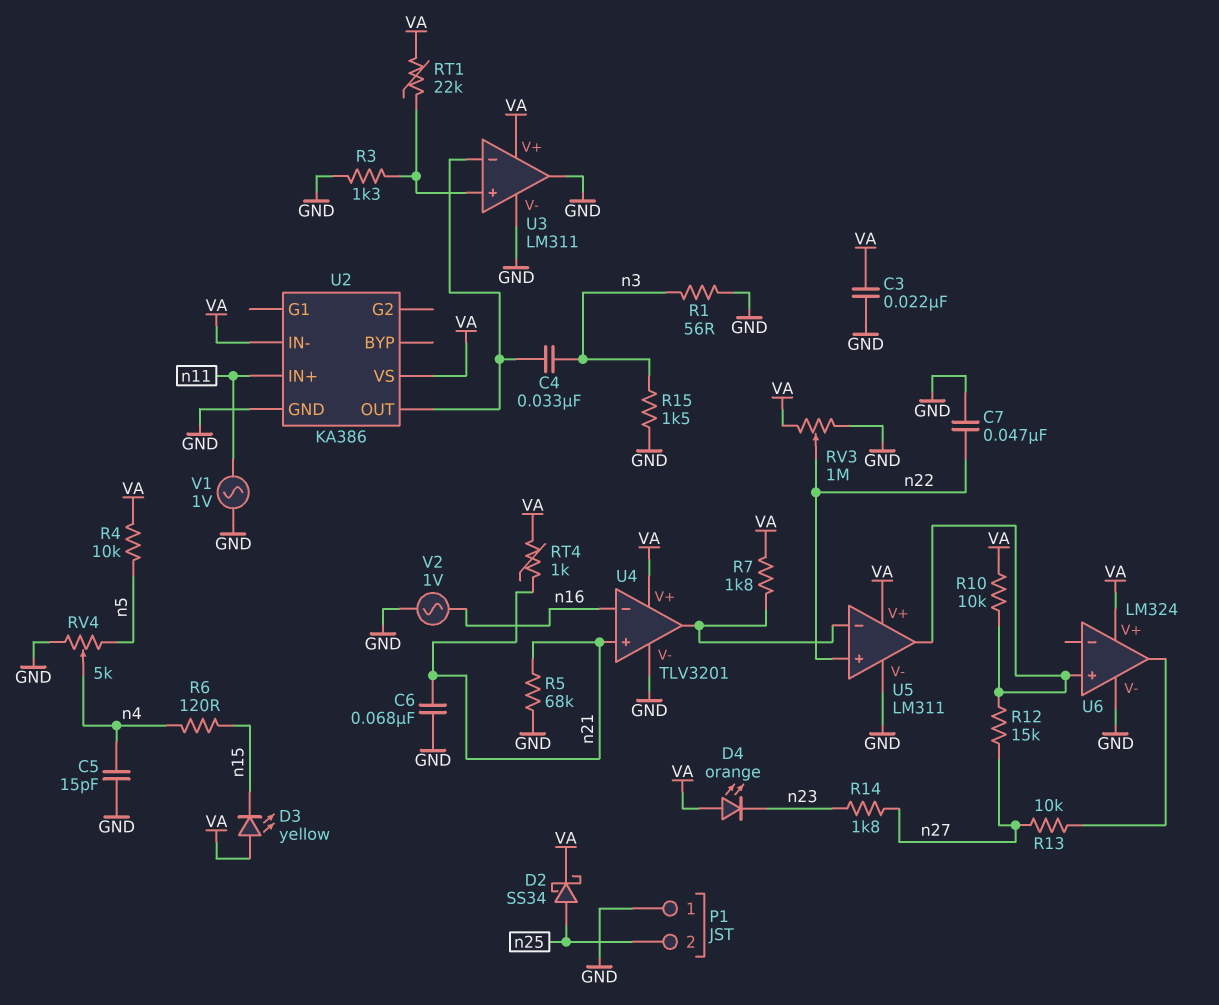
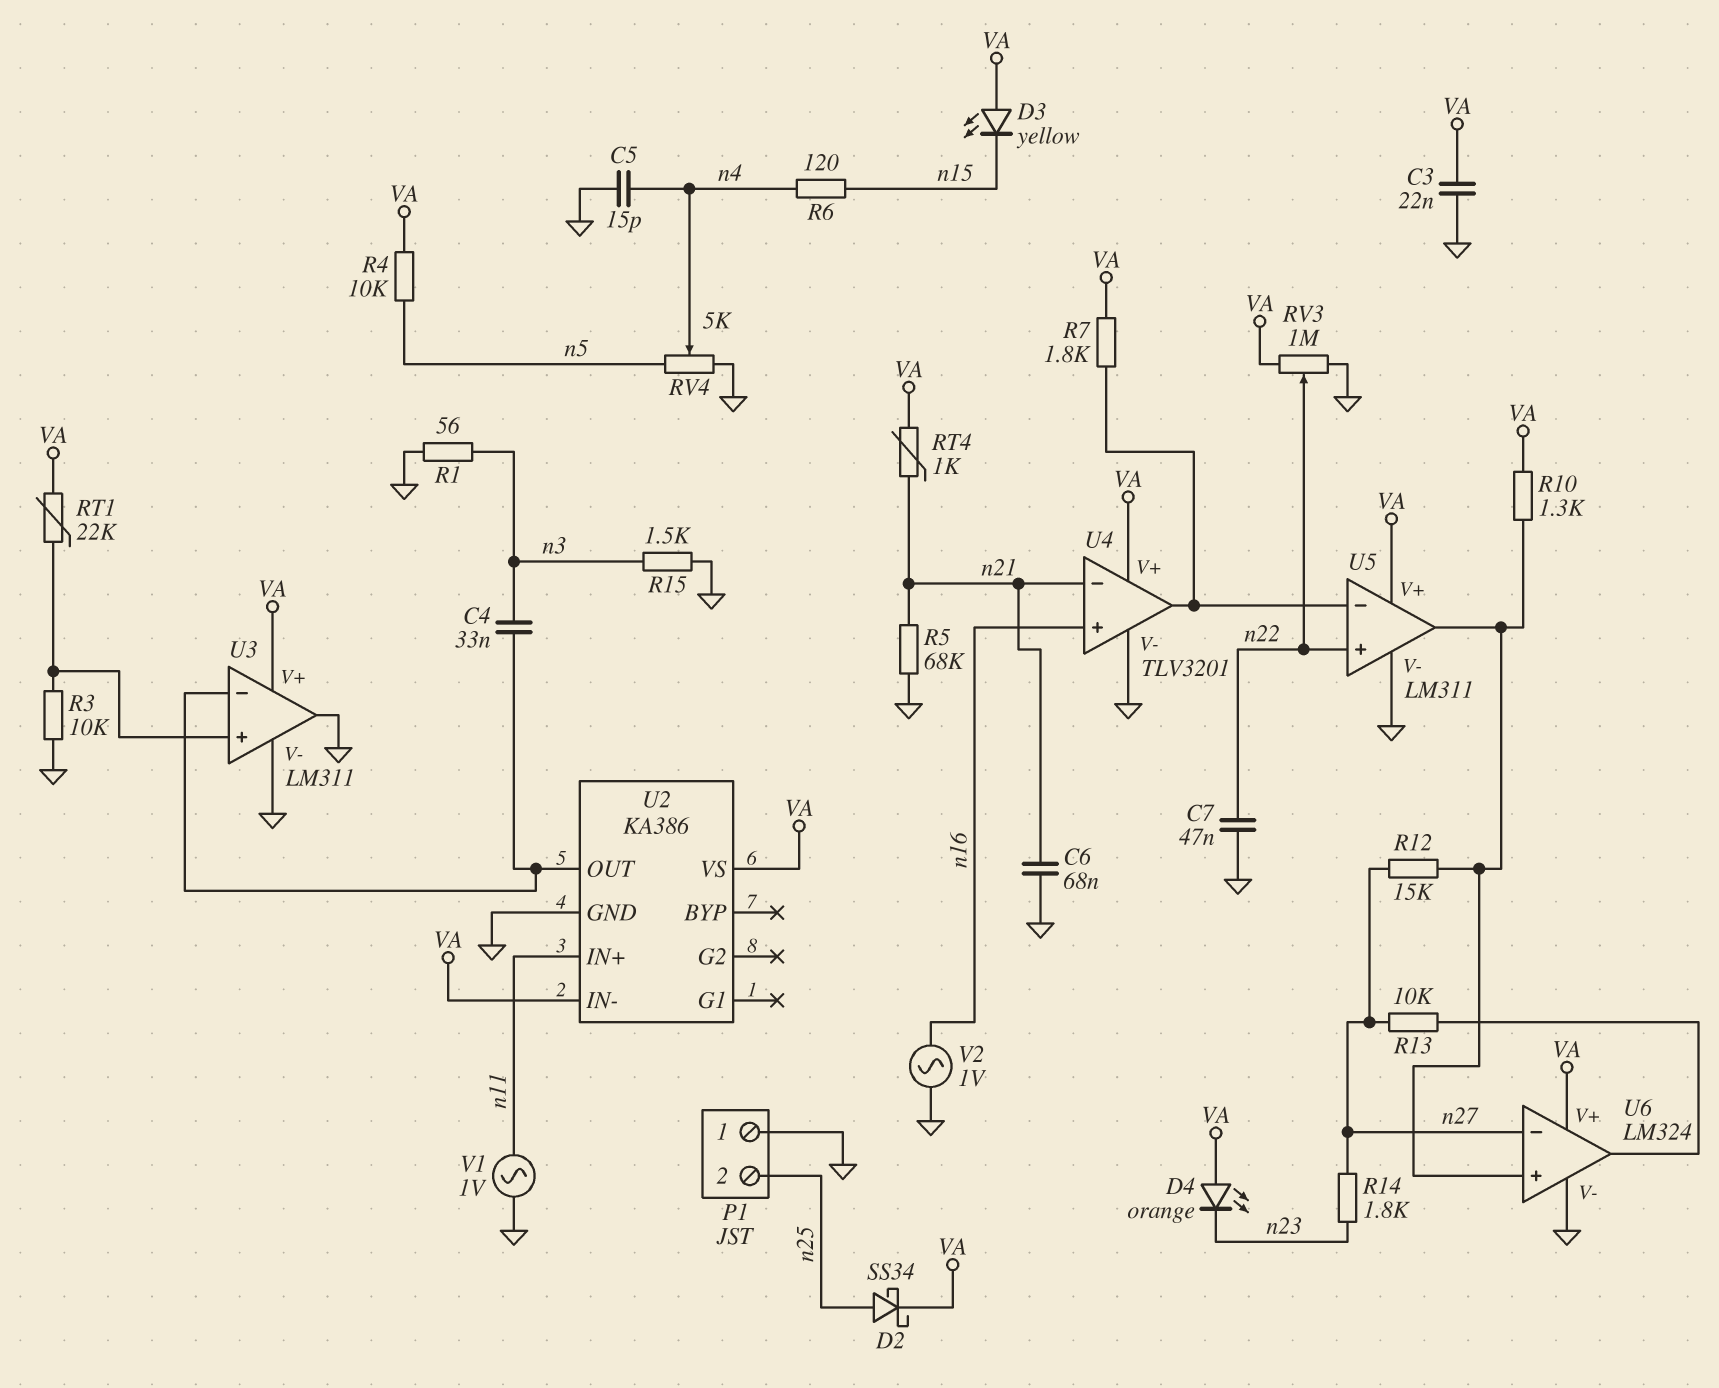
R3: 1.3k (GND, U3/in+) -> 10k (GND, U3/in+)
R10: 10k (U5/out, VA) -> 1.3k (U5/out, VA)
U4 pin in+: n21 -> n16
U4 pin in-: n16 -> n21
U6 pin in-: none -> n27

